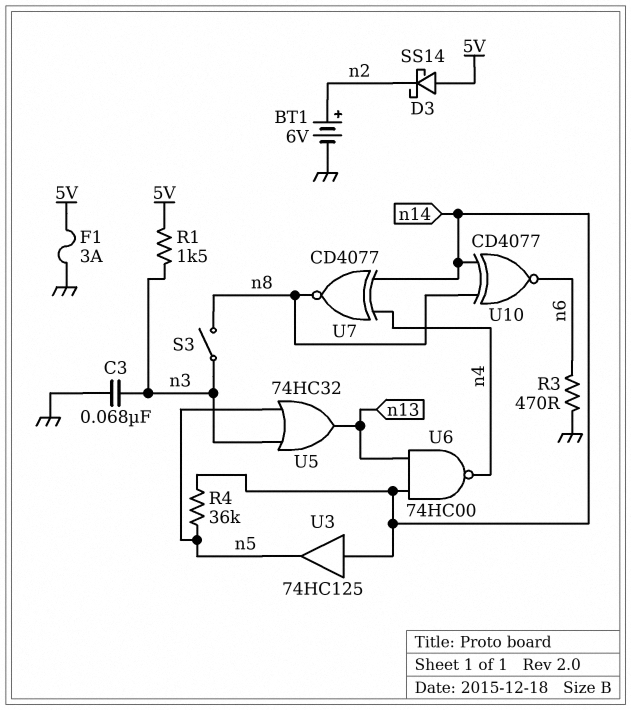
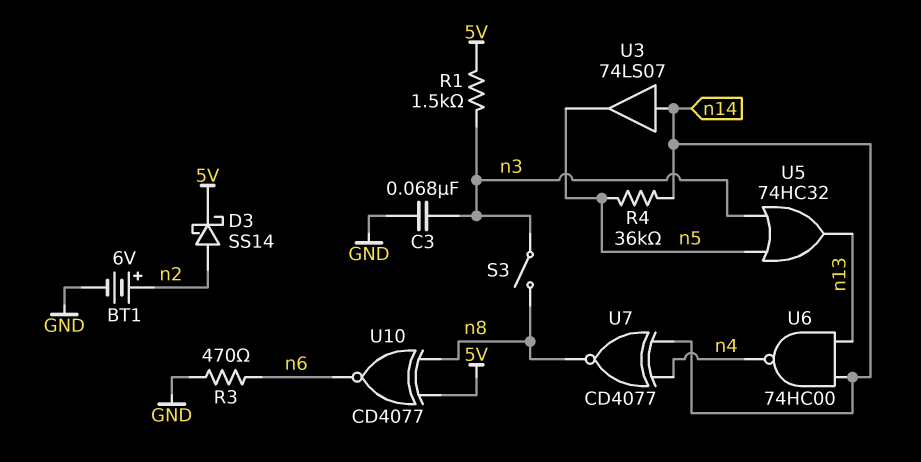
D3: schottky SS14 (A 5V, K n2) -> schottky SS14 (A n2, K 5V)
F1: 3A (5V, GND) -> none
U3: buffer 74HC125 (in n14, out n5) -> buffer 74LS07 (in n14, out n5)
U10: XNOR CD4077 (in n8, in n14, out n6) -> XNOR CD4077 (in 5V, in n8, out n6)

